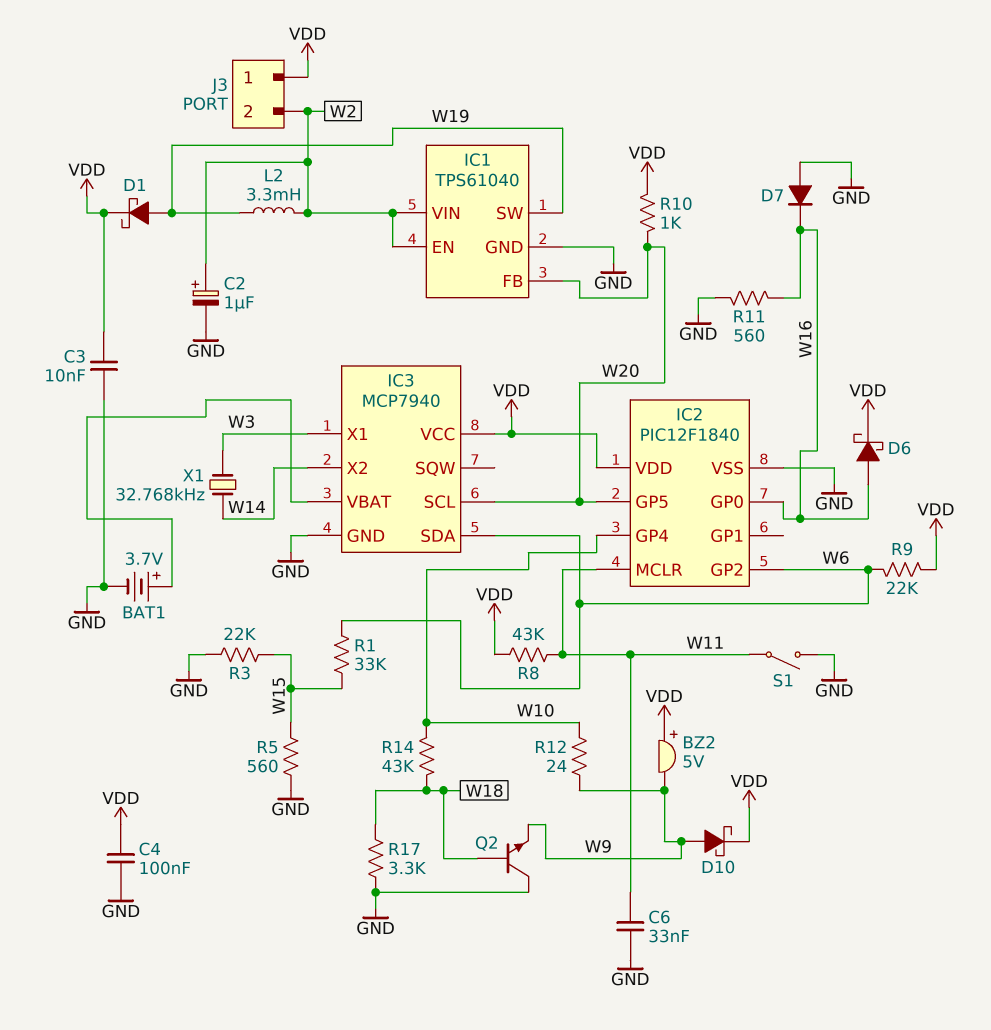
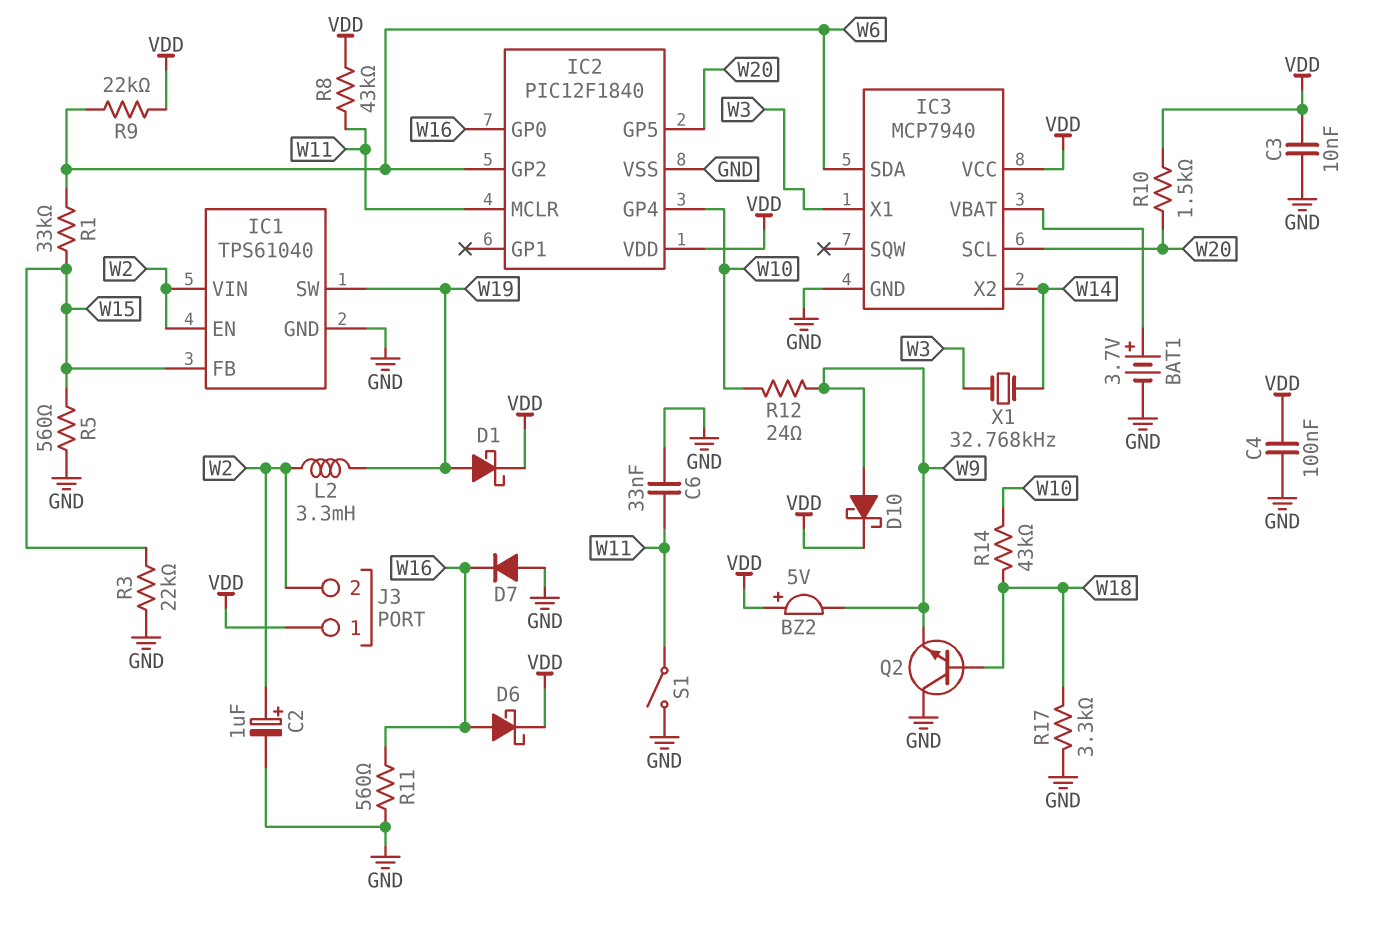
IC1 pin FB: W20 -> W15
R10: 1k (VDD, W20) -> 1.5k (VDD, W20)

